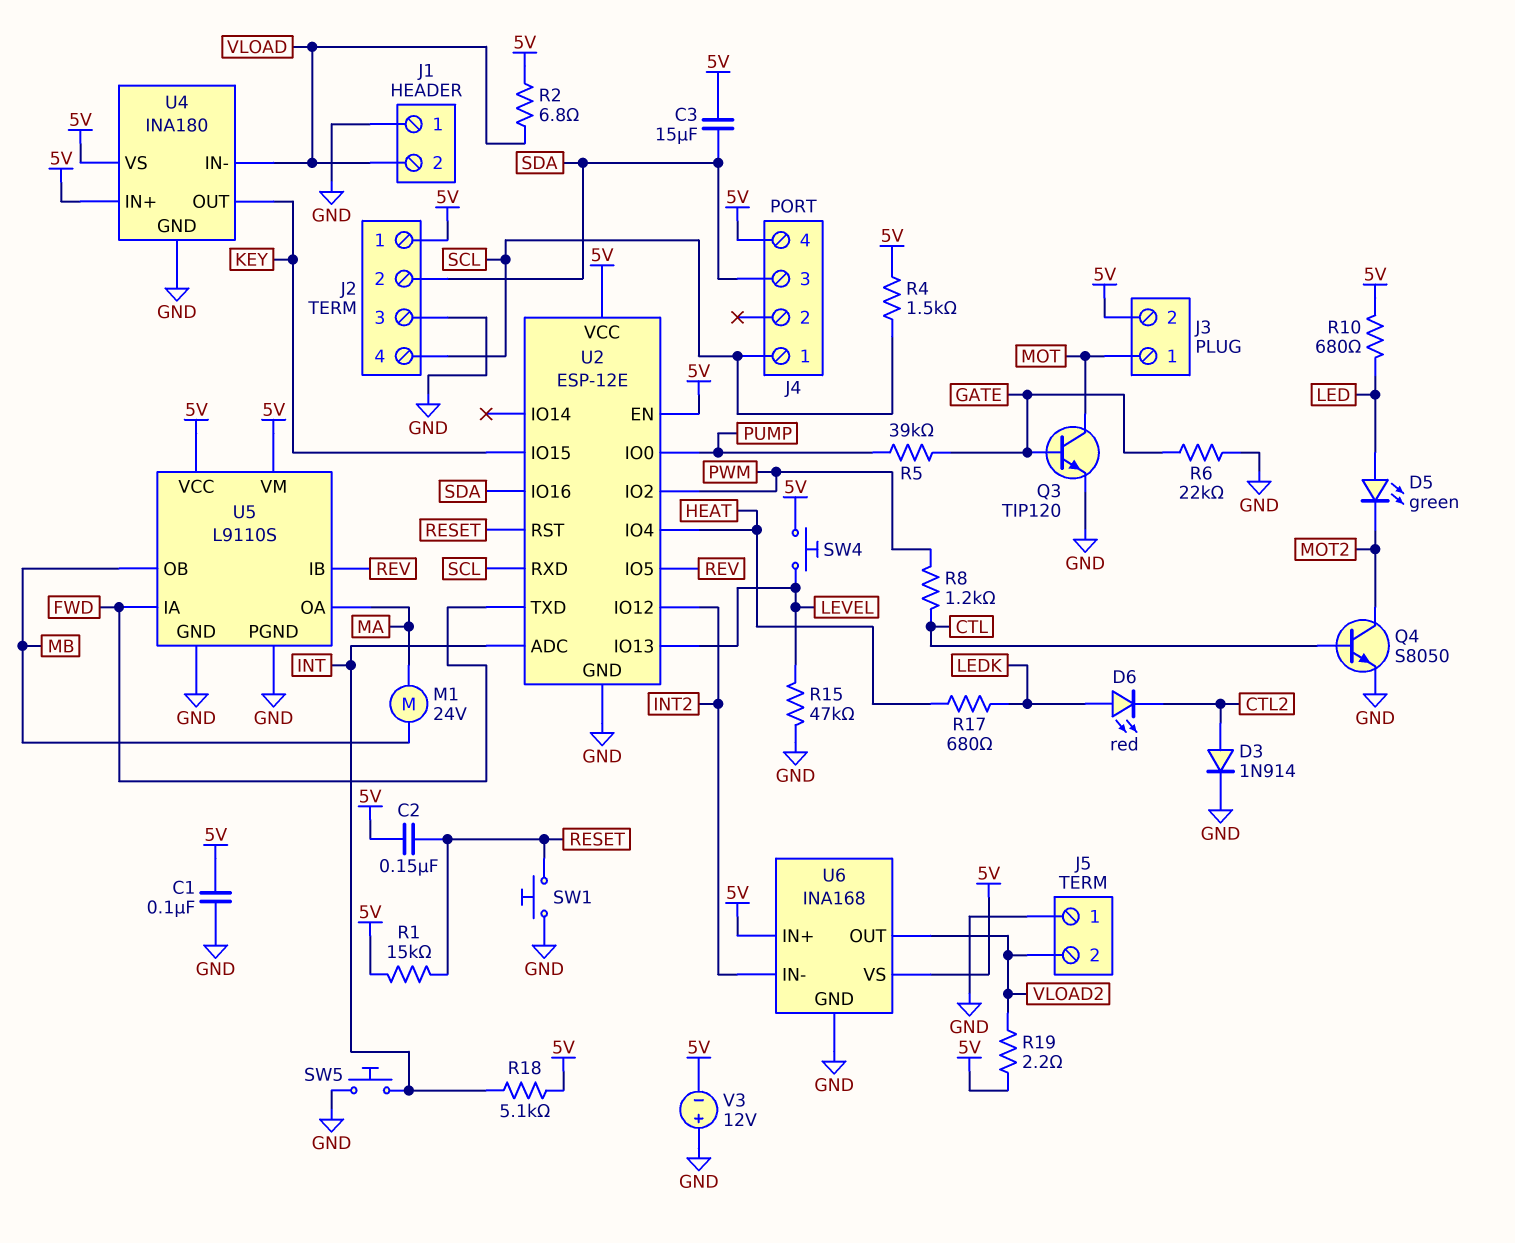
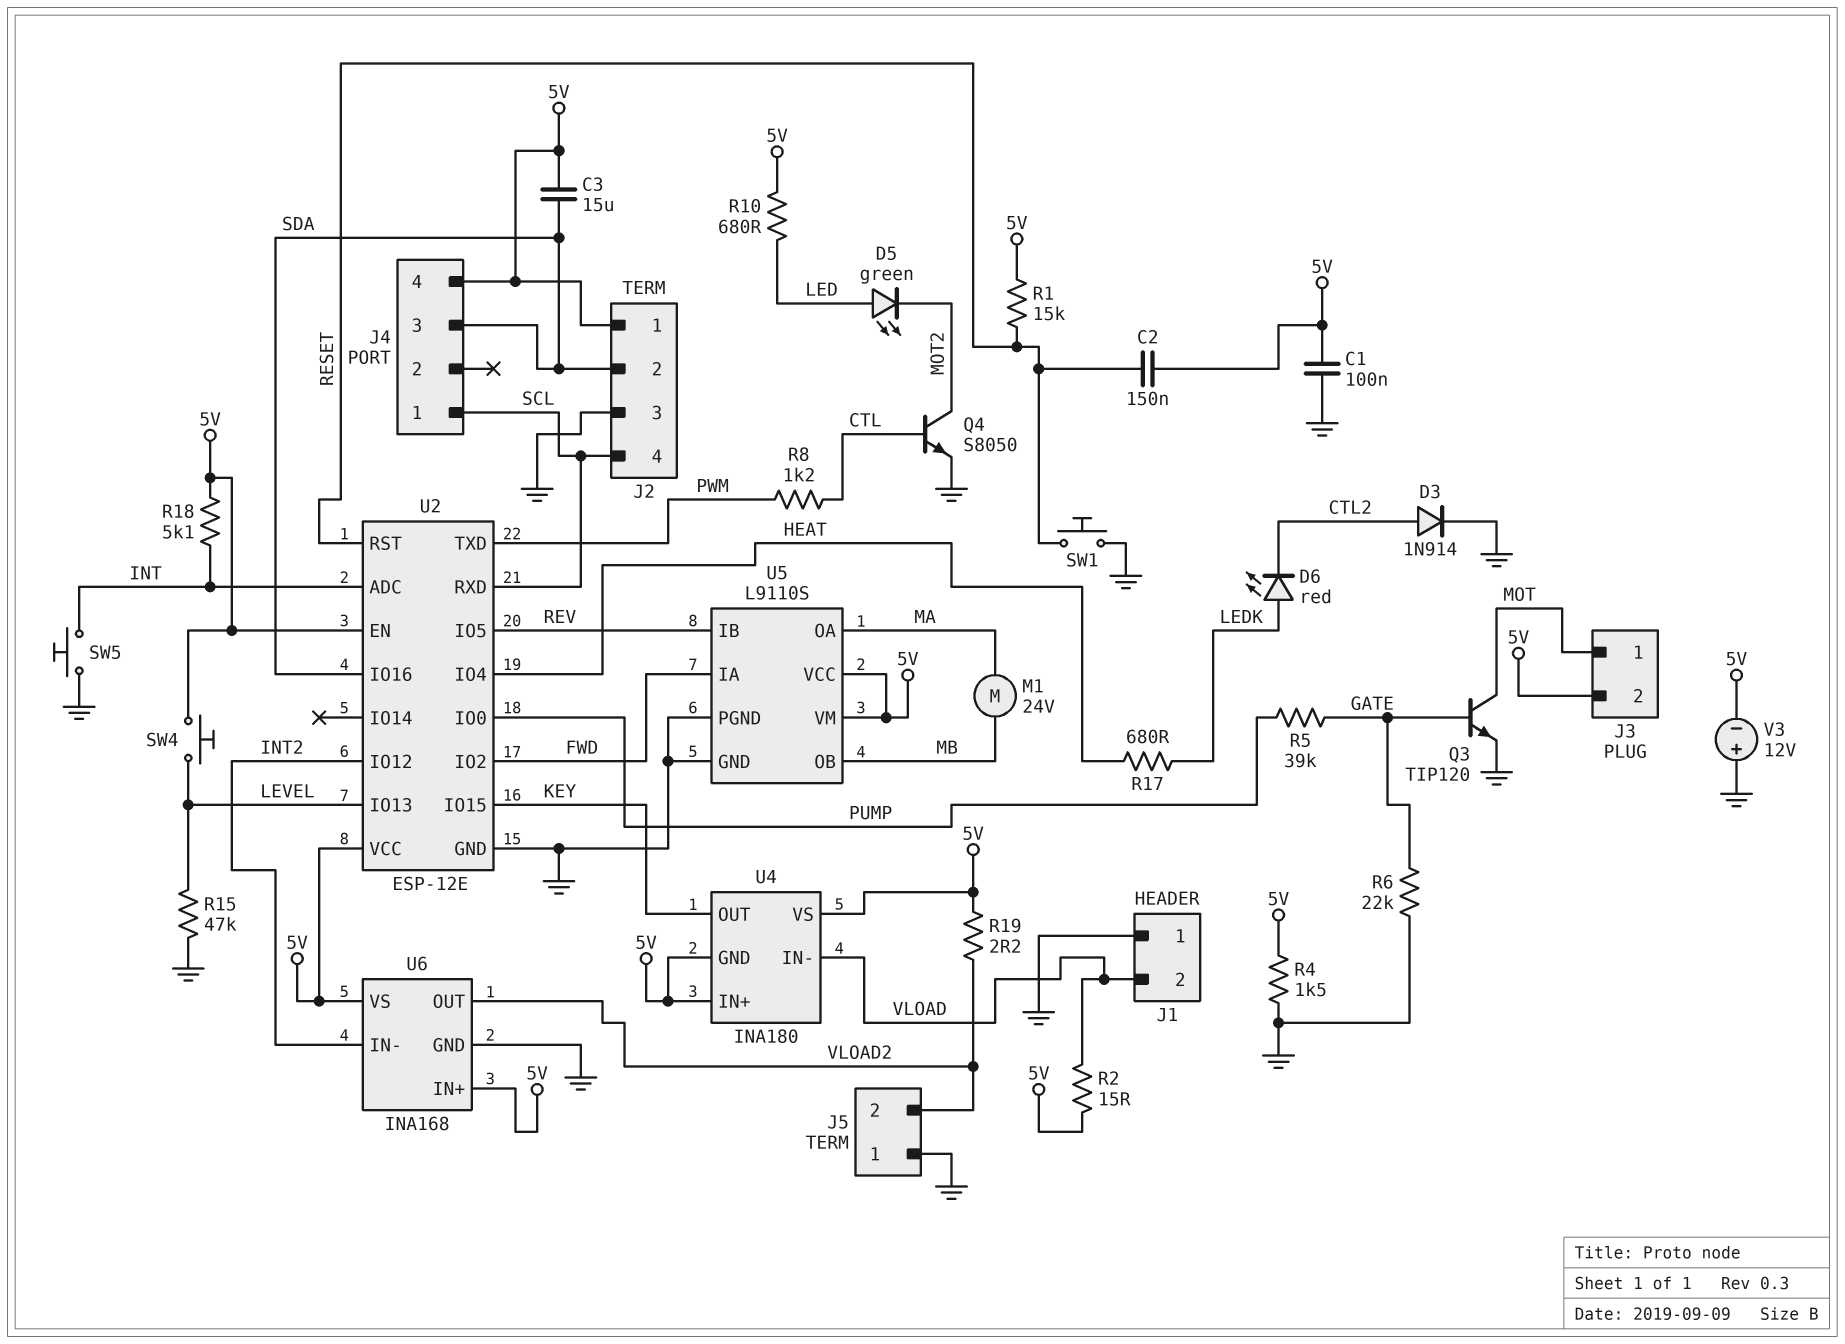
R2: 6.8 (5V, VLOAD) -> 15 (5V, VLOAD)
R4: 1.5k (5V, SCL) -> 1.5k (5V, GND)
U2 pin IO2: PWM -> FWD
U2 pin TXD: FWD -> PWM
U4 pin GND: GND -> 5V

